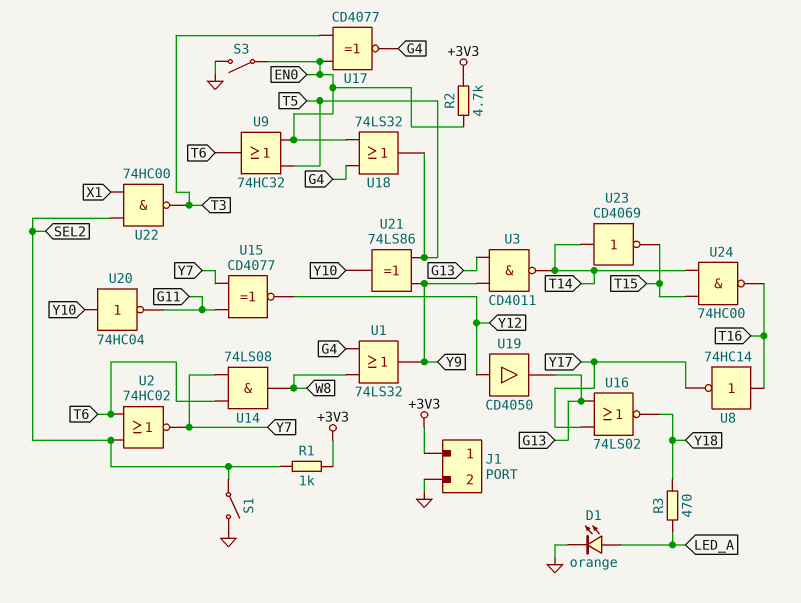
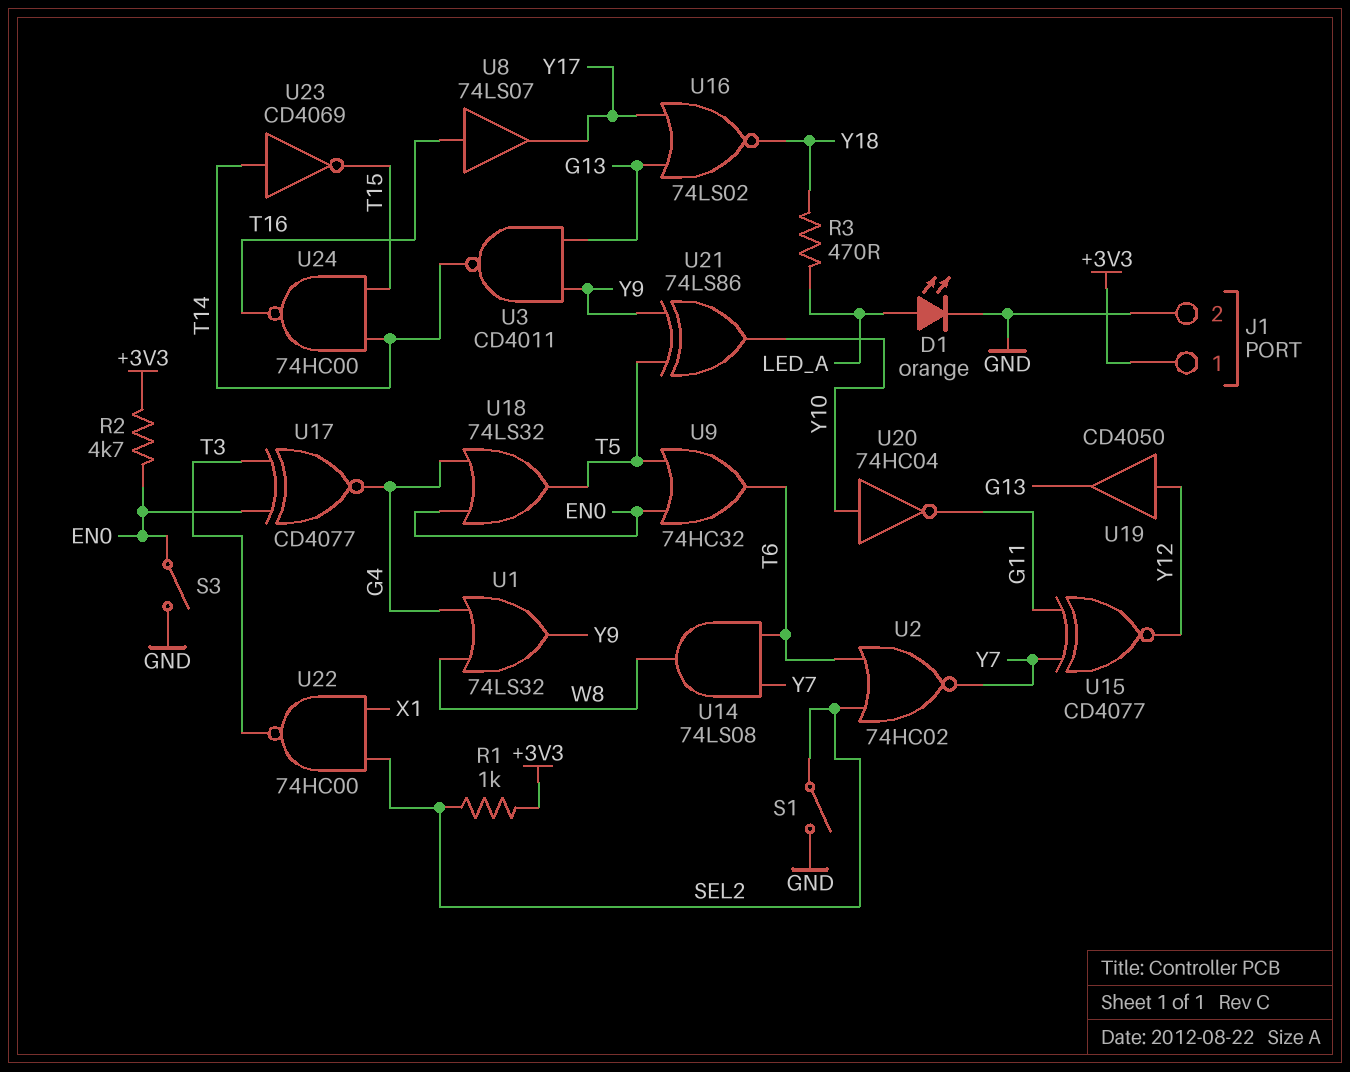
U8: NOT 74HC14 (in T16, out Y17) -> buffer 74LS07 (in T16, out Y17)

